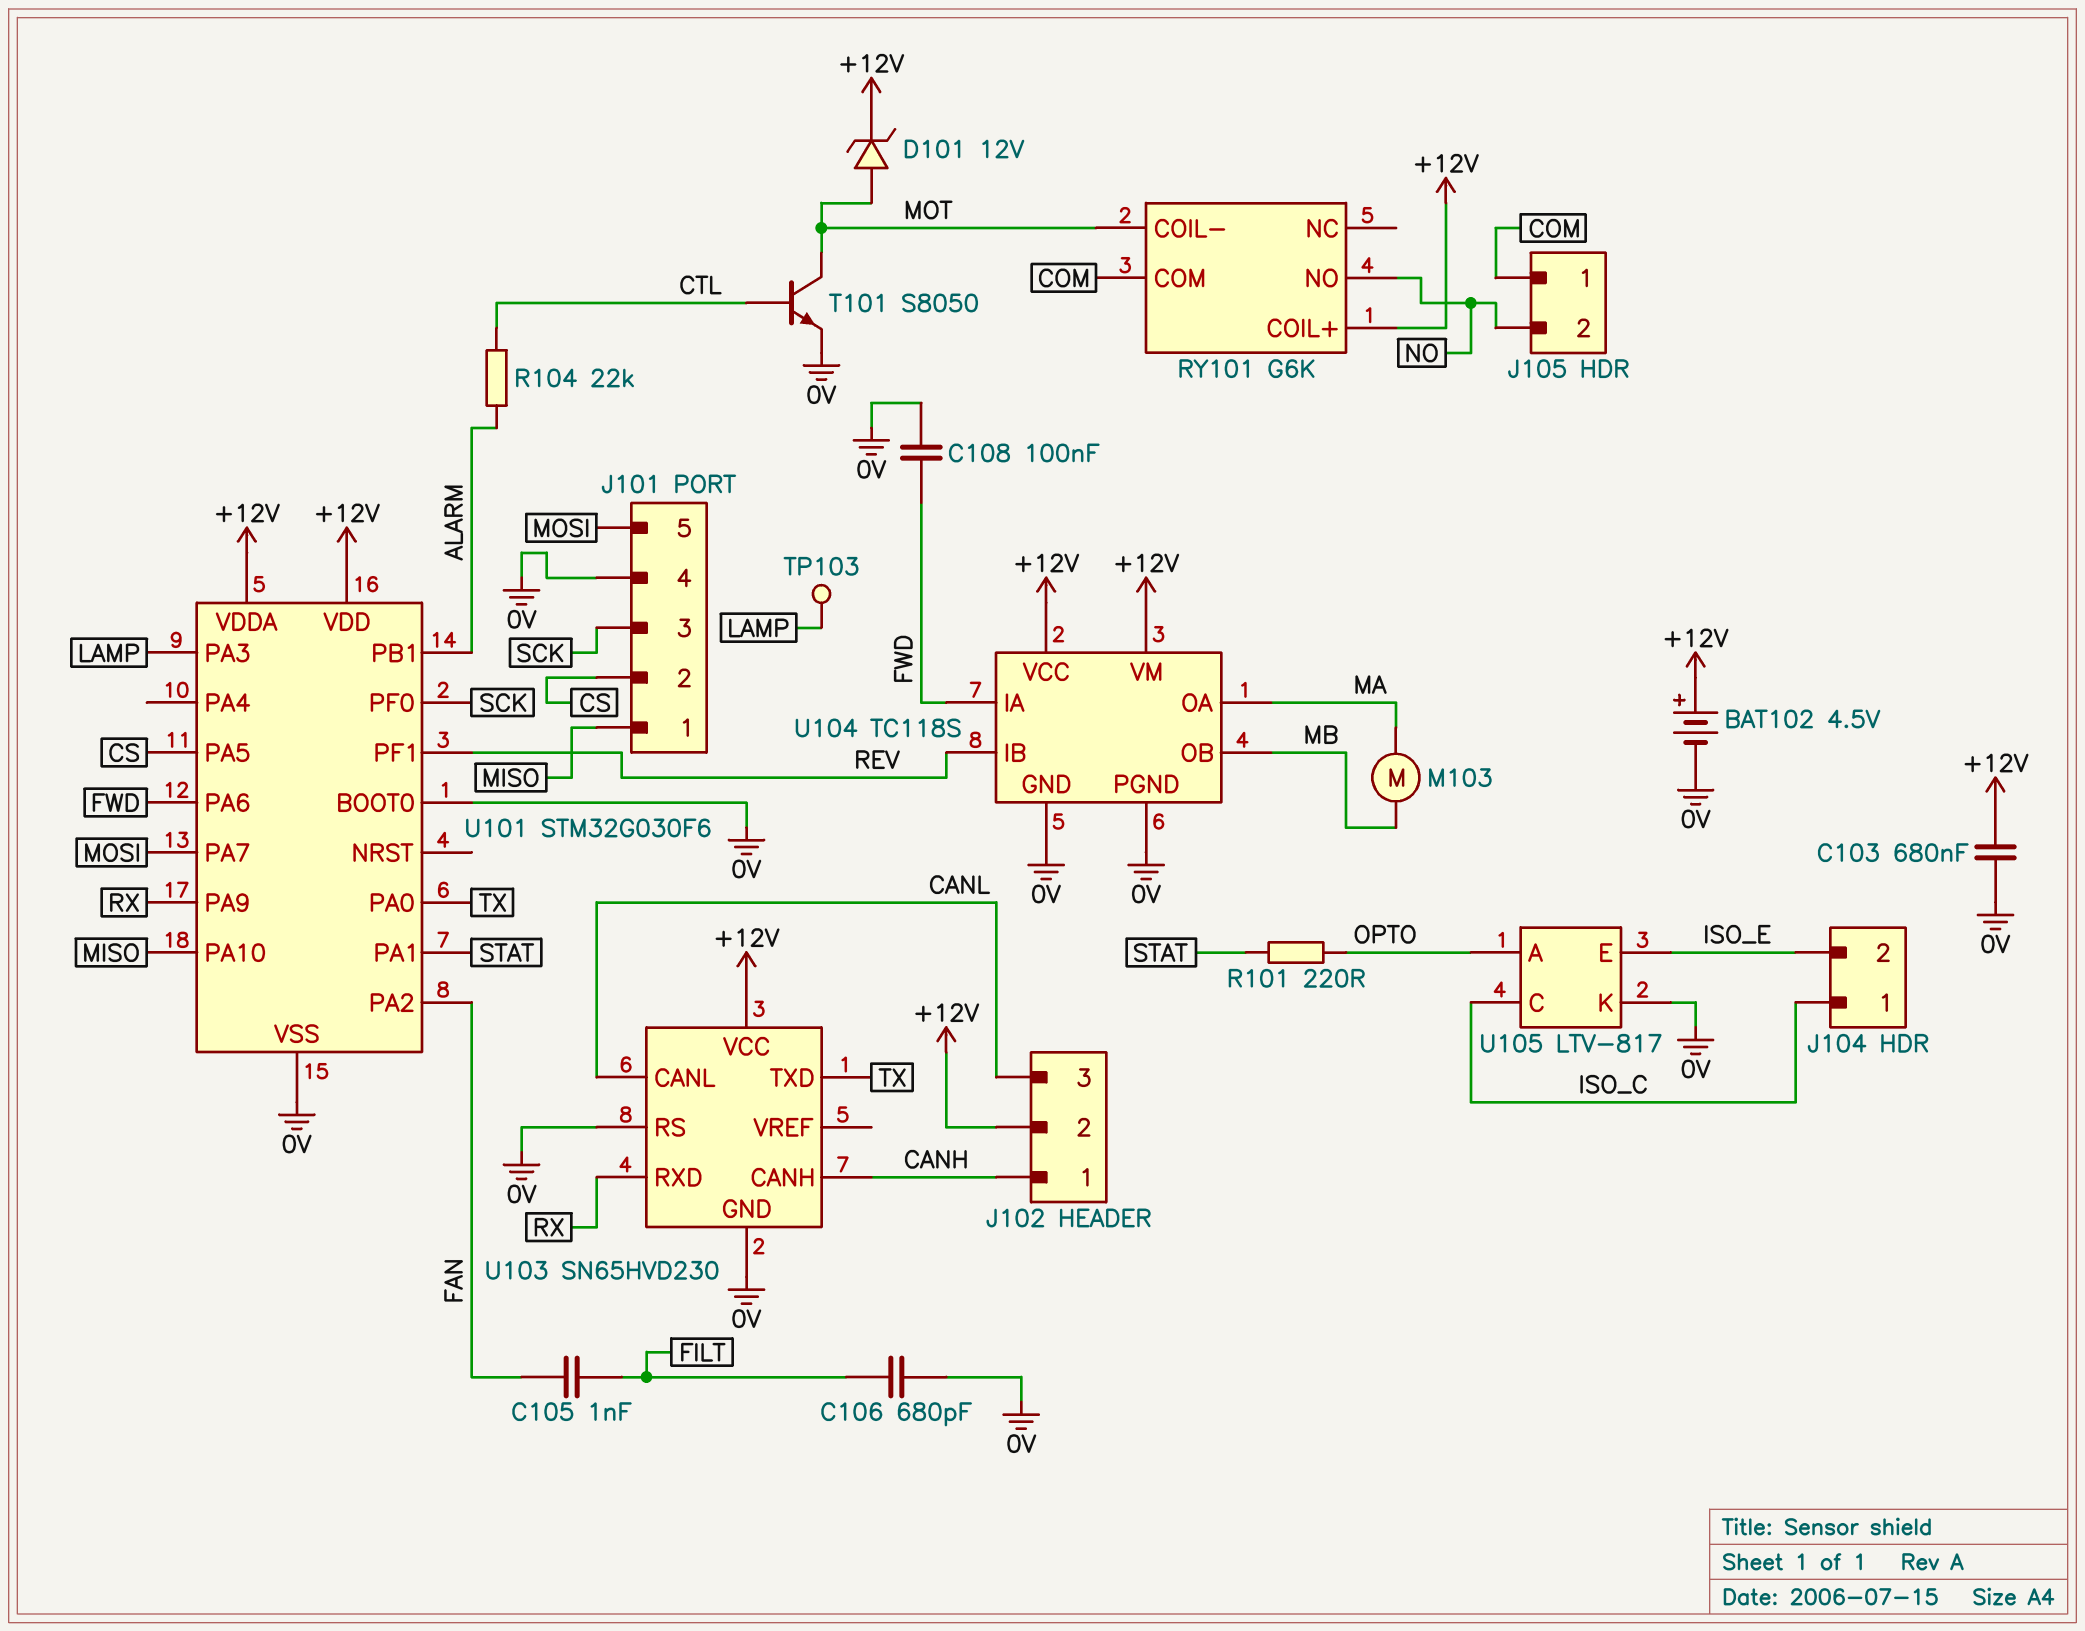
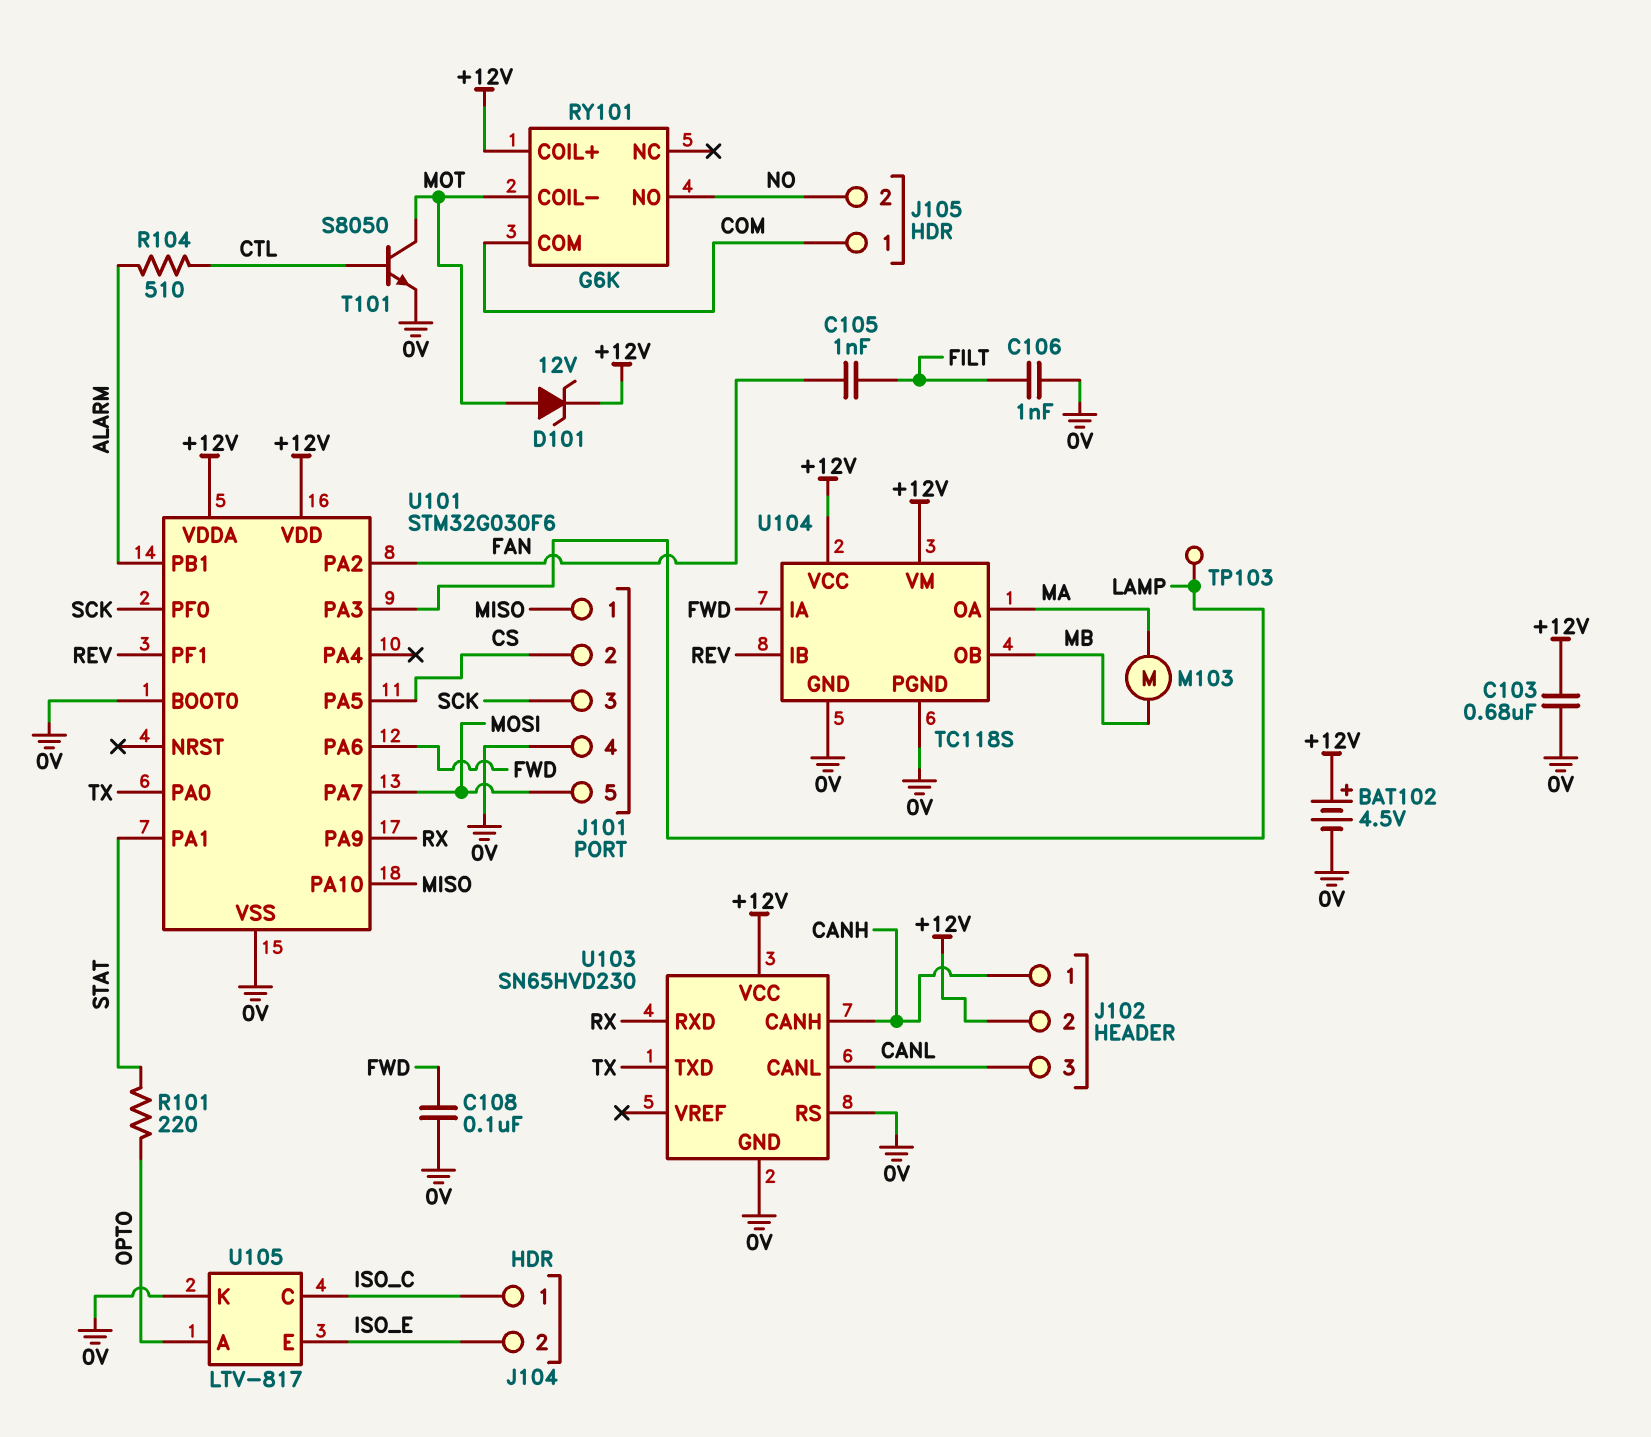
C106: 680pF (0V, FILT) -> 1nF (0V, FILT)
R104: 22k (ALARM, CTL) -> 510 (ALARM, CTL)

